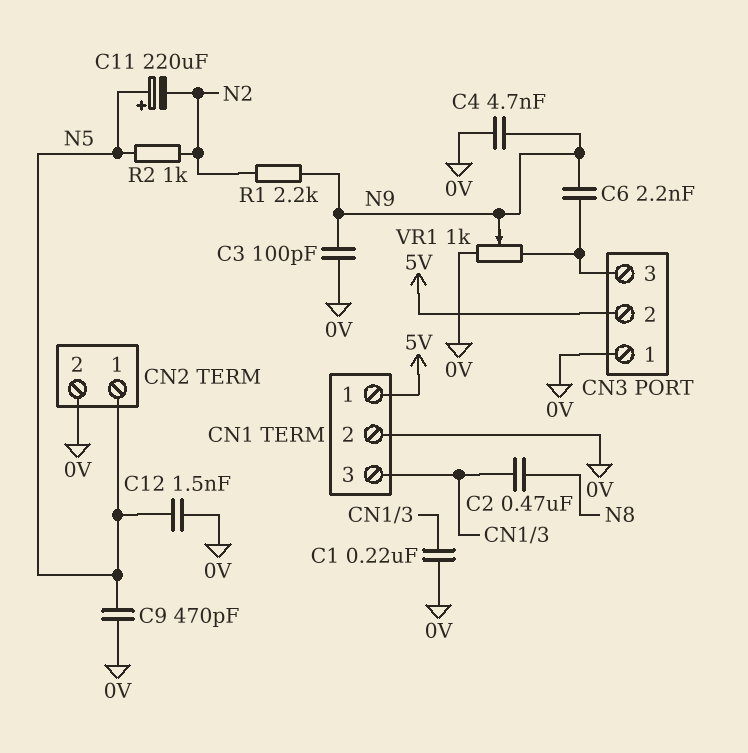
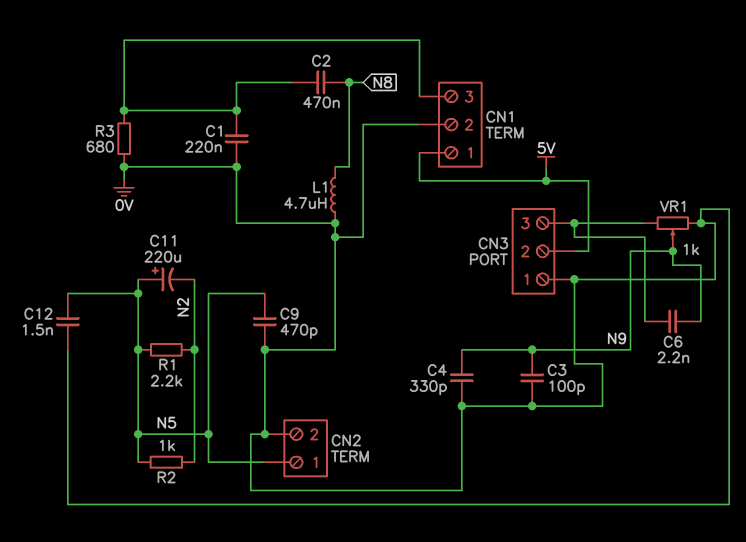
C4: 4.7nF (0V, N9) -> 330pF (0V, N9)
L1: none -> 4.7uH (0V, N8)
R1: 2.2k (N2, N9) -> 2.2k (N2, N5)
R3: none -> 680 (0V, CN1/3)

